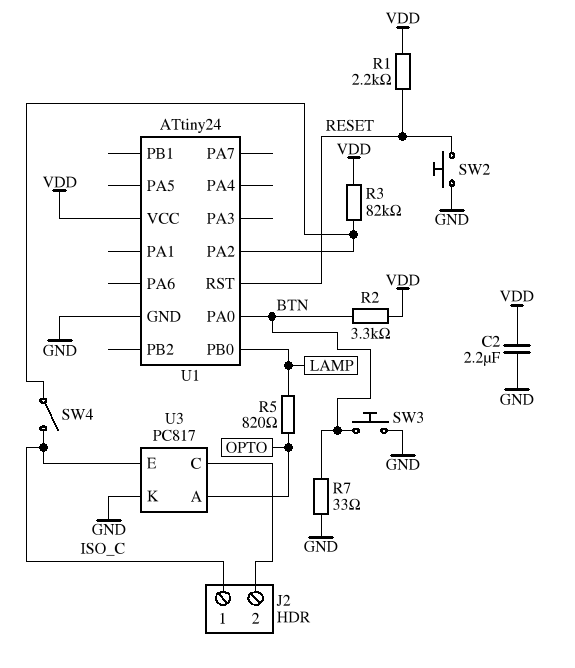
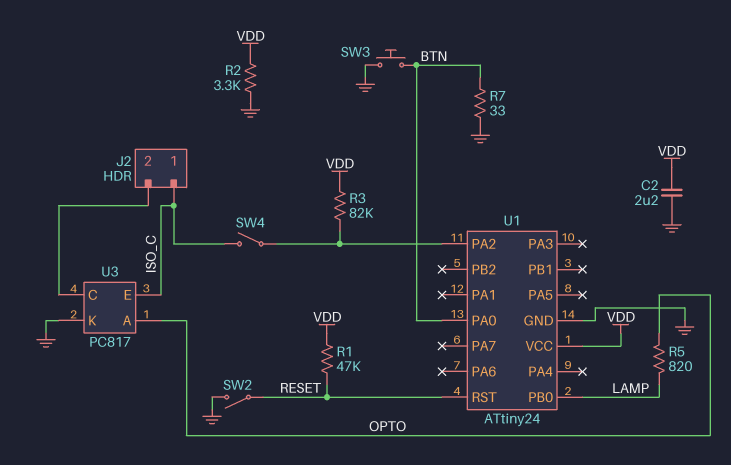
R1: 2.2k (RESET, VDD) -> 47k (RESET, VDD)
R2: 3.3k (BTN, VDD) -> 3.3k (GND, VDD)
SW2: button (GND, RESET) -> switch (GND, RESET)

